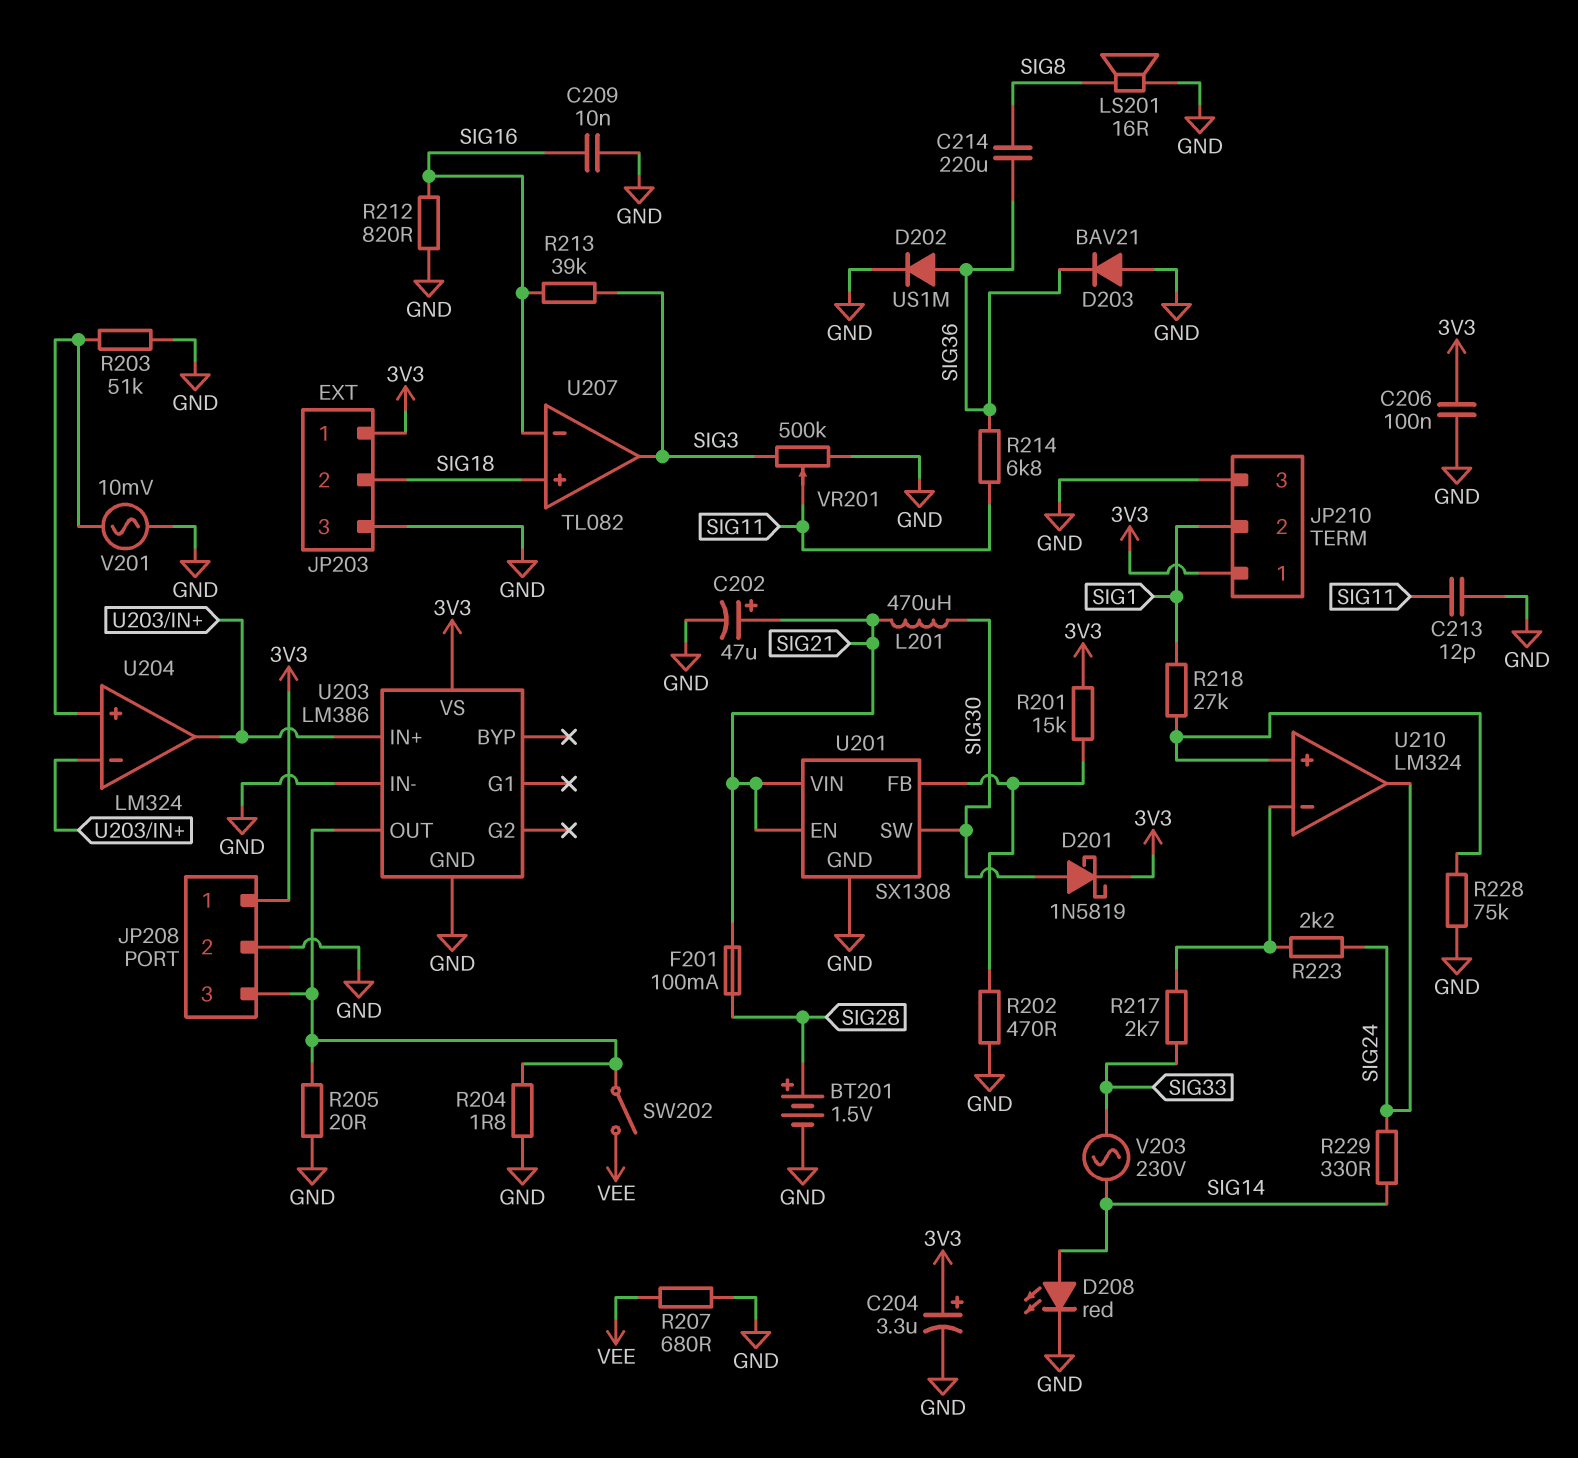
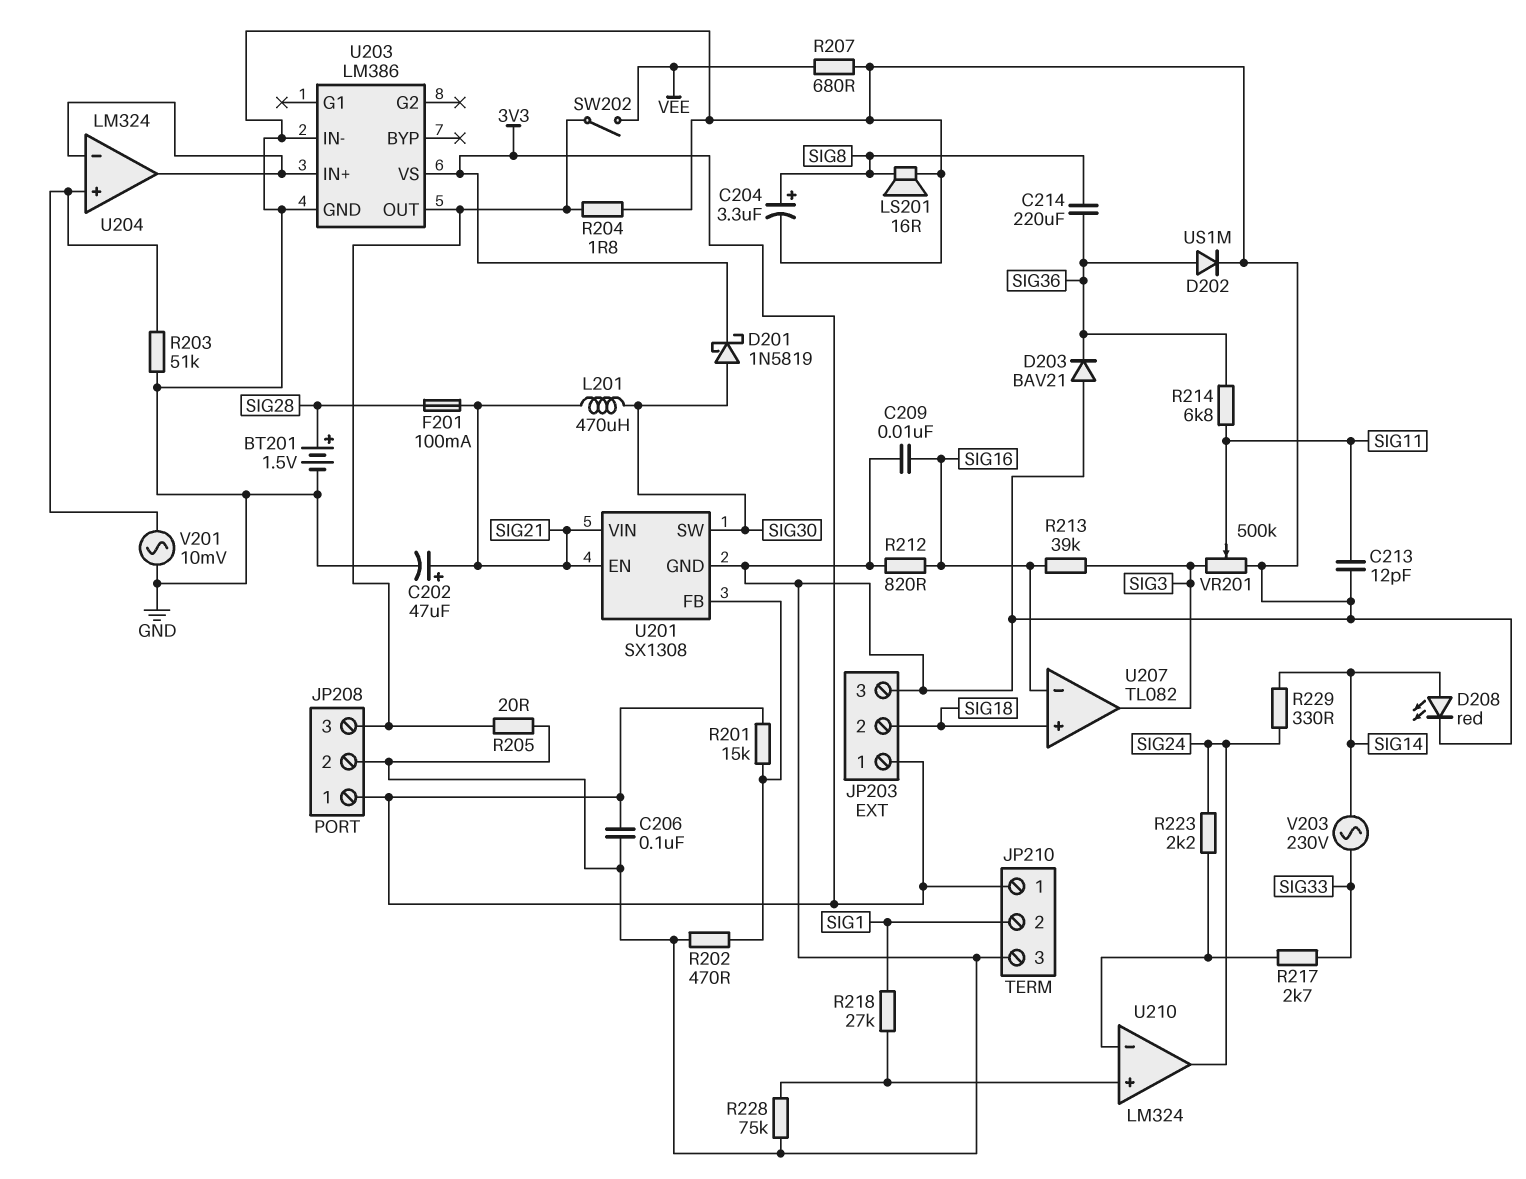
C204: 3.3uF (plus 3V3, minus GND) -> 3.3uF (plus SIG8, minus GND)

